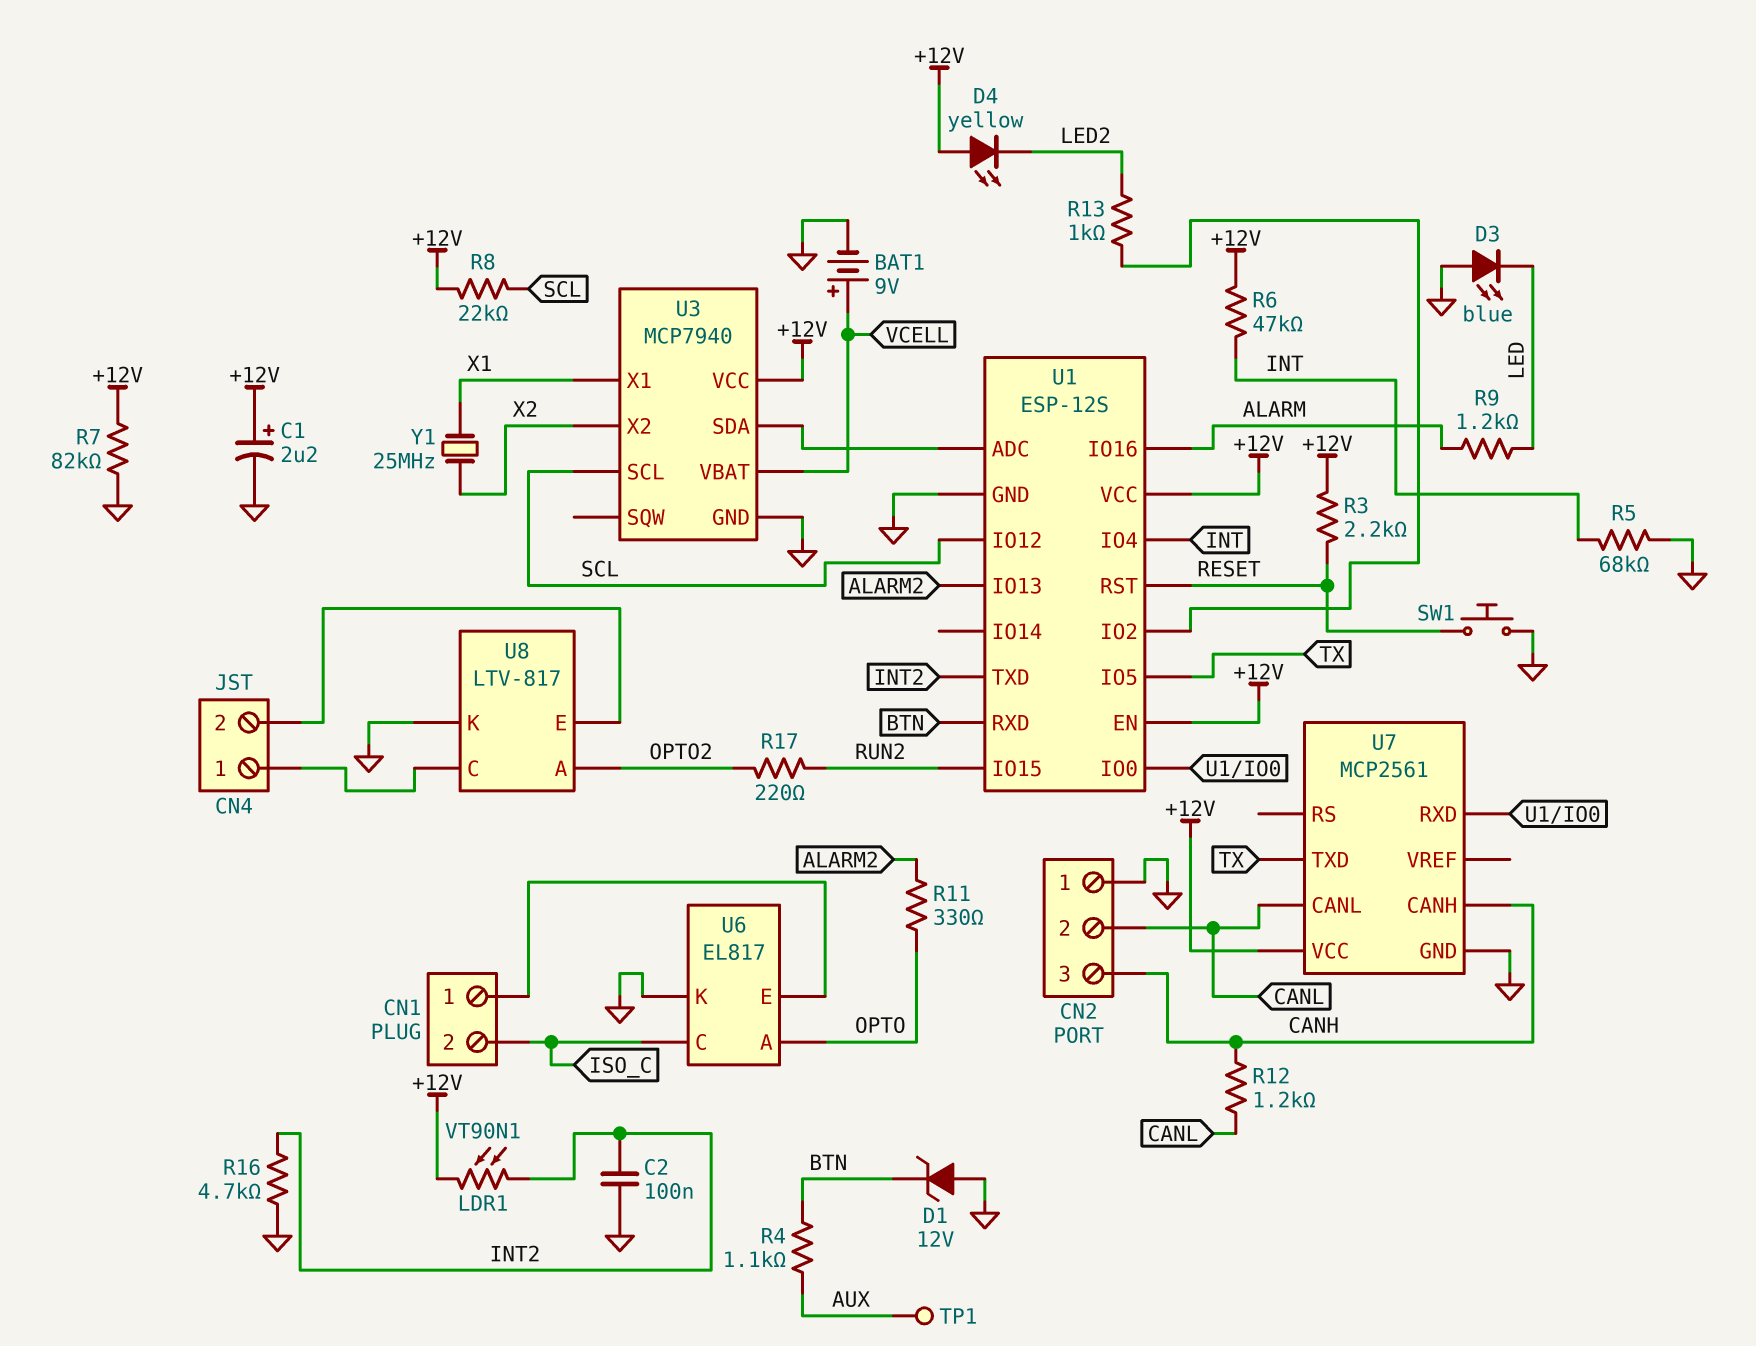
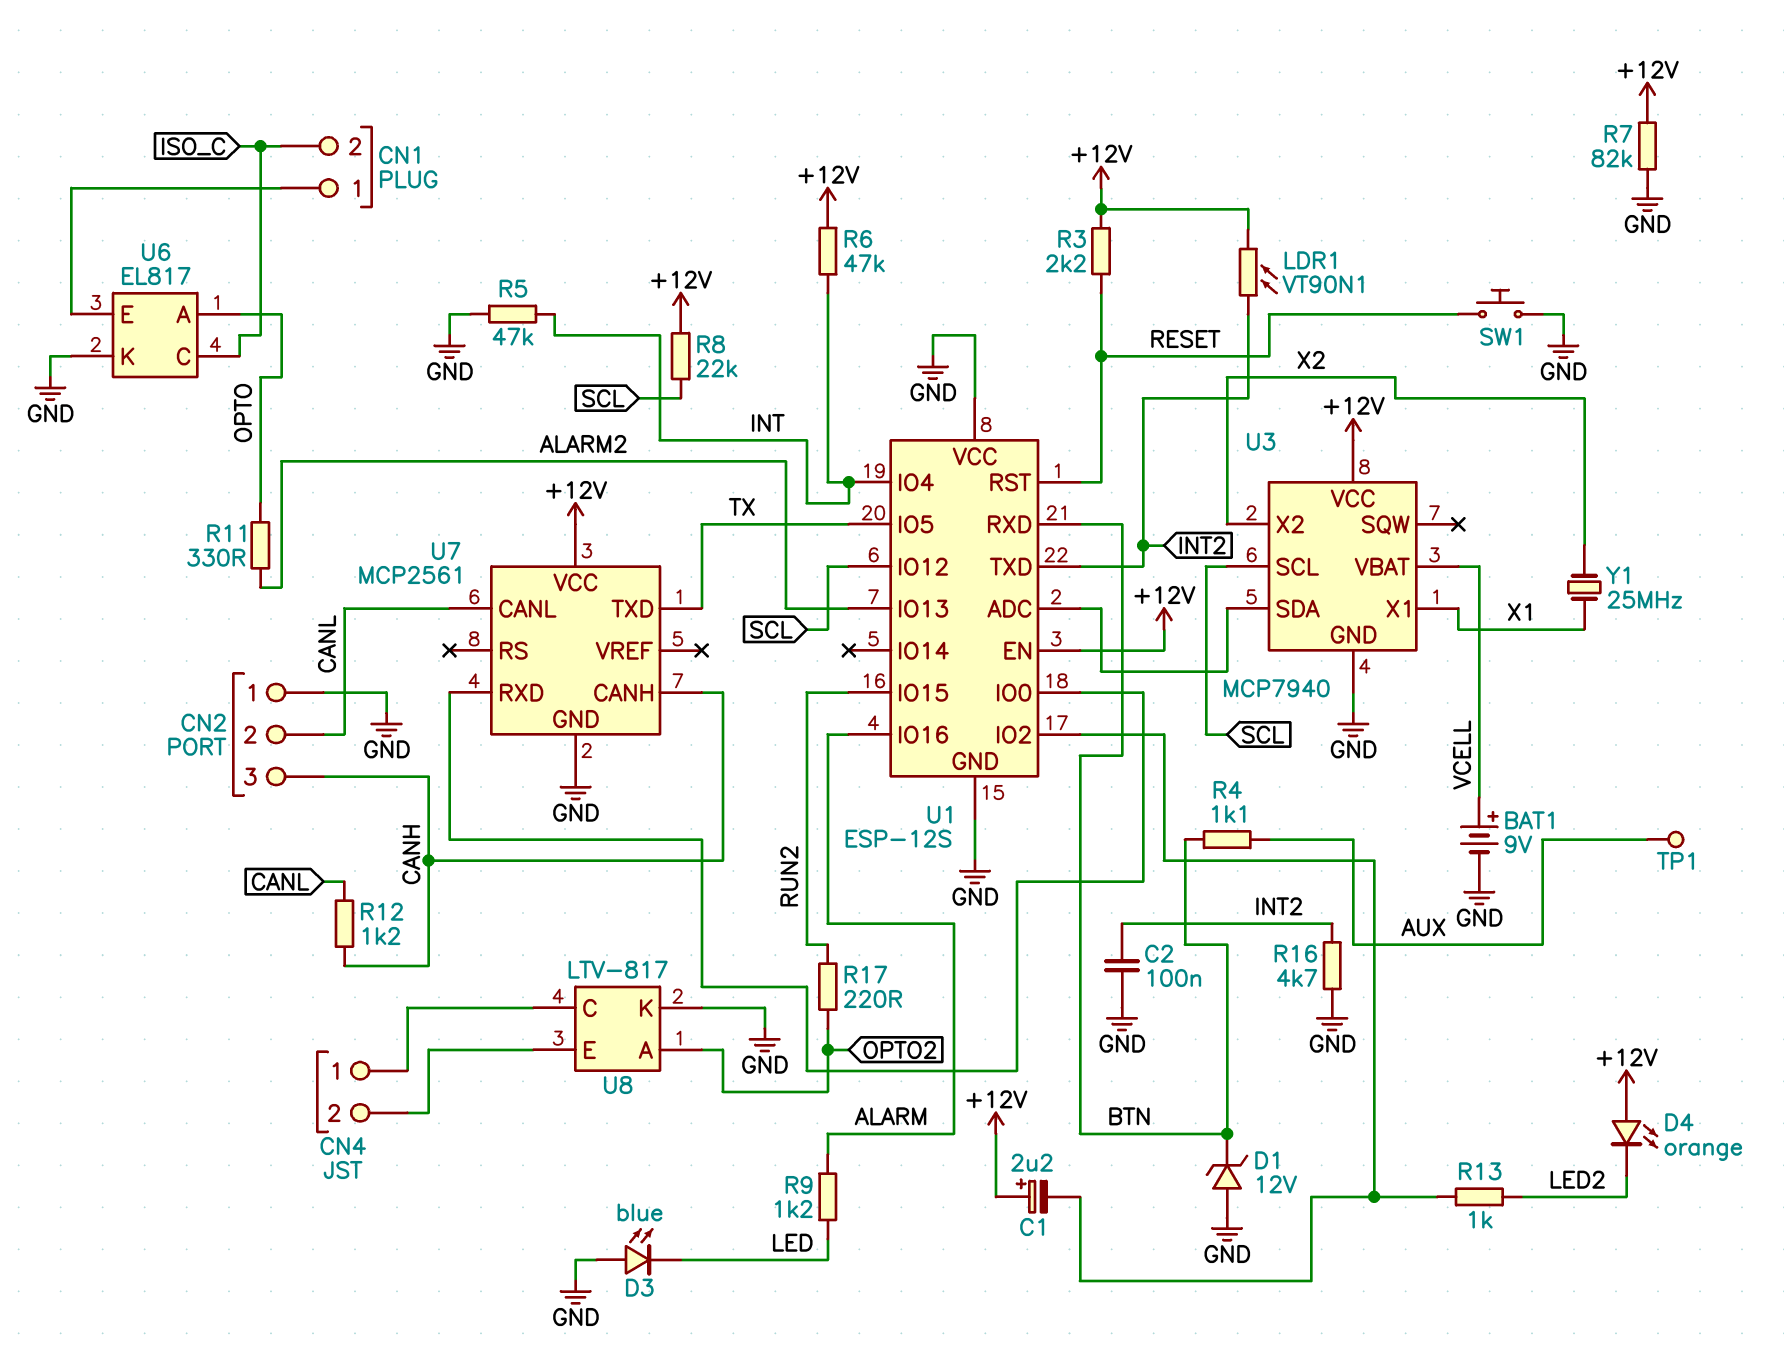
C1: 2.2uF (plus +12V, minus GND) -> 2.2uF (plus +12V, minus U1/IO2)
D4: LED yellow (A +12V, K LED2) -> LED orange (A +12V, K LED2)
R5: 68k (GND, INT) -> 47k (GND, INT)
U1 pin VCC: +12V -> GND

